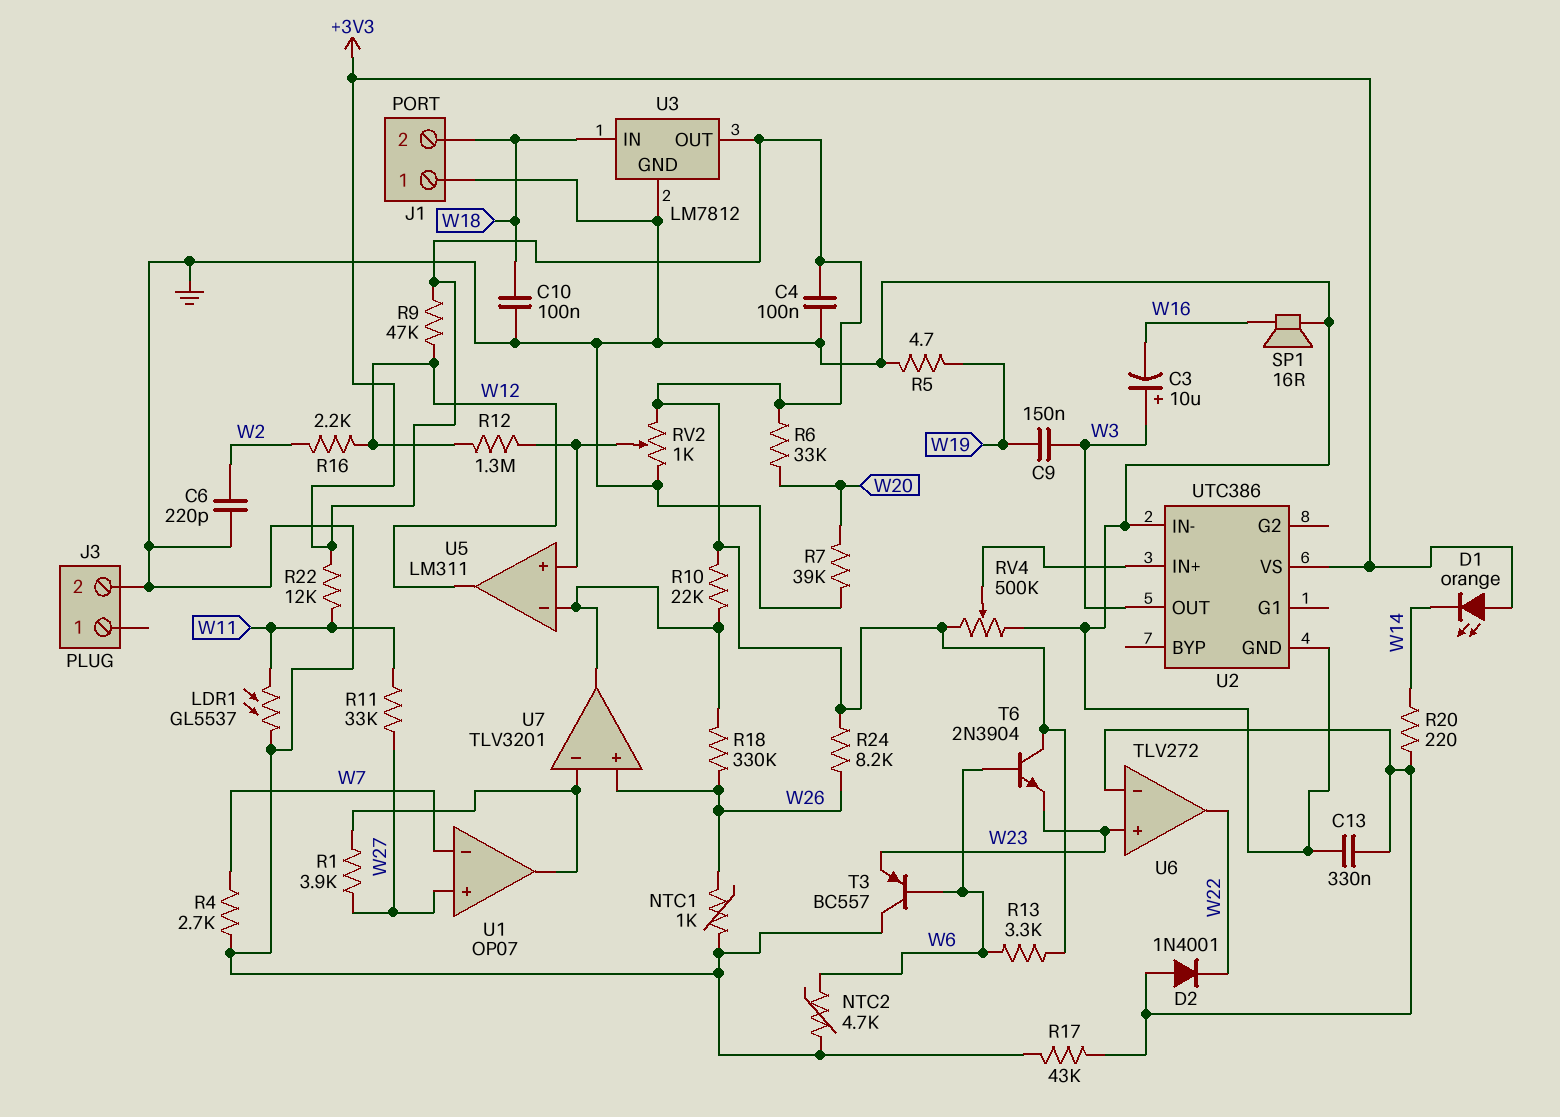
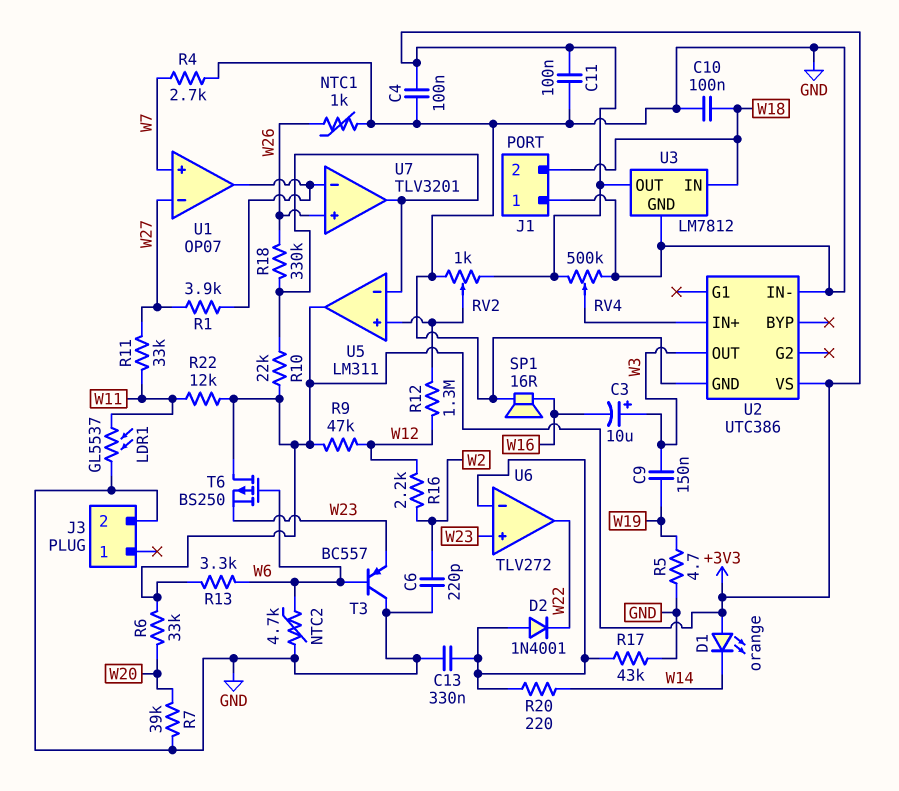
C11: none -> 100nF (+3V3, GND)
R24: 8.2k (+3V3, W26) -> none
T6: NPN 2N3904 (B W6, C +3V3, E W23) -> PMOS BS250 (G W6, D +3V3, S W23)
U1 pin in+: W27 -> W7
U1 pin in-: W7 -> W27
U5 pin out: W12 -> +3V3

